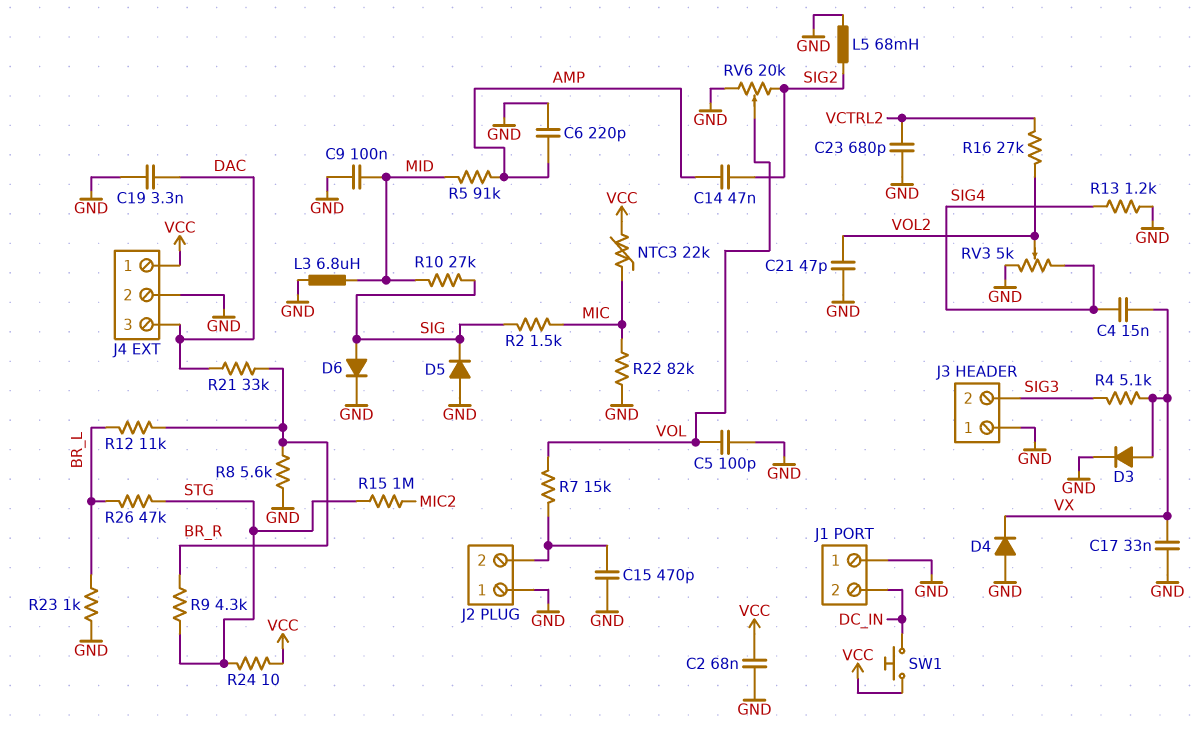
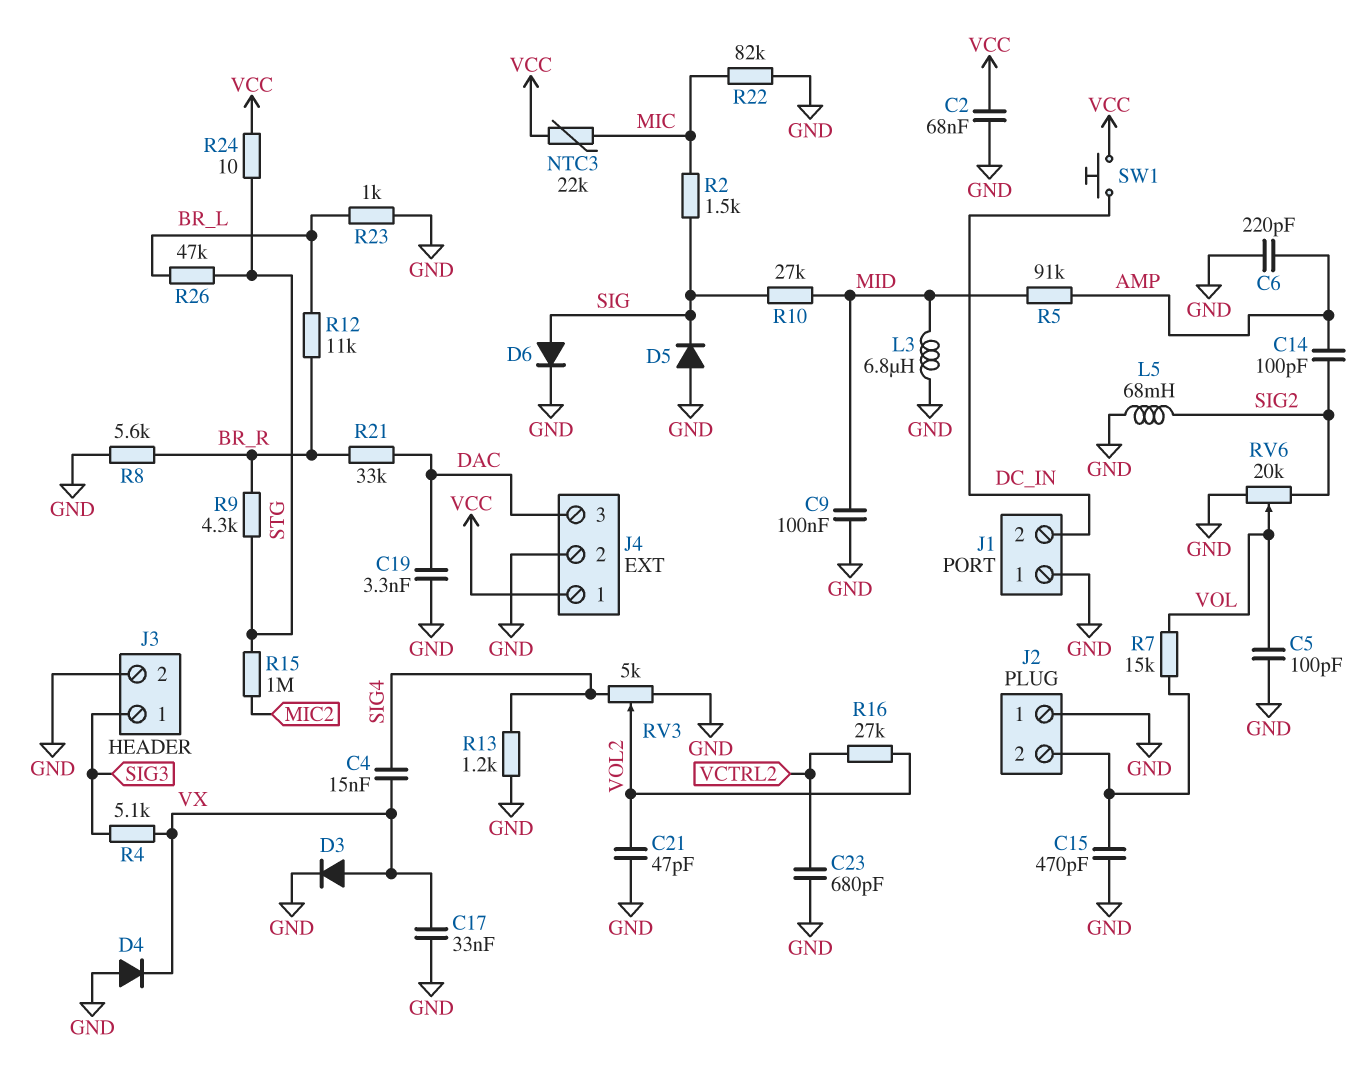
C14: 47nF (AMP, SIG2) -> 100pF (AMP, SIG2)
J3 pin 1: GND -> SIG3
J3 pin 2: SIG3 -> GND

